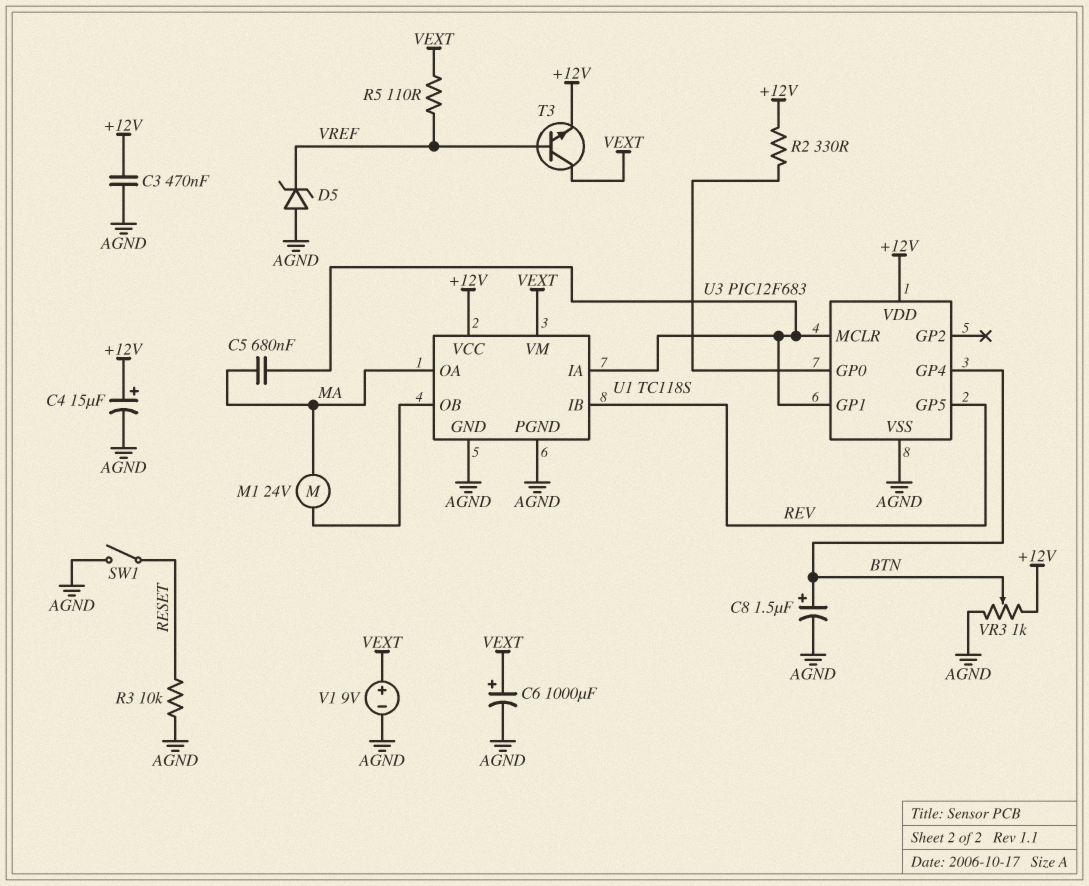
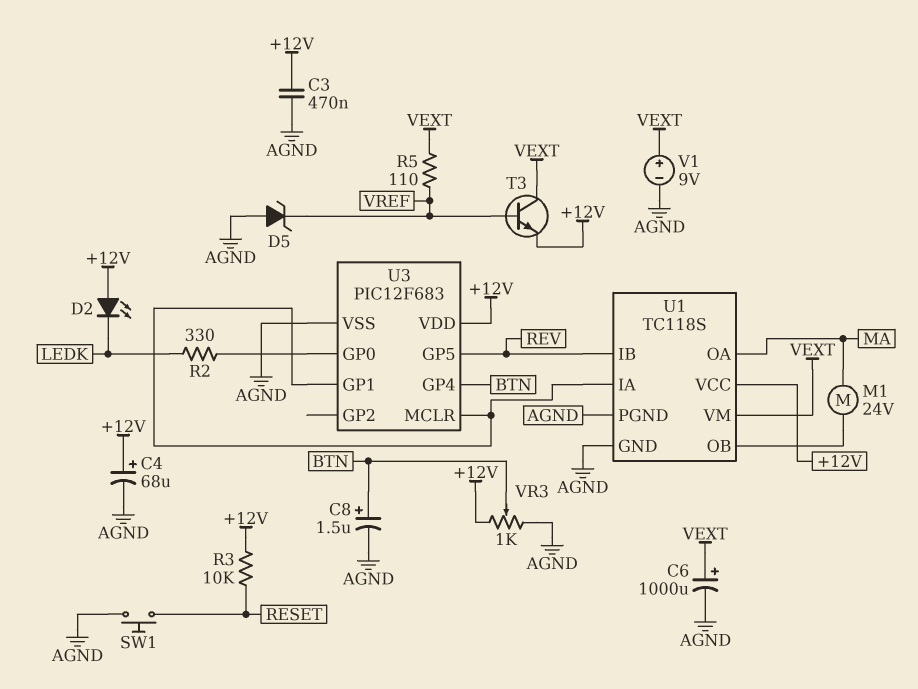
C4: 15uF (plus +12V, minus AGND) -> 68uF (plus +12V, minus AGND)
C5: 680nF (MA, U1/IA) -> none
D2: none -> LED (A +12V, K LEDK)
R2: 330 (+12V, U3/GP0) -> 330 (LEDK, U3/GP0)
R3: 10k (AGND, RESET) -> 10k (+12V, RESET)
SW1: switch (AGND, RESET) -> button (AGND, RESET)

